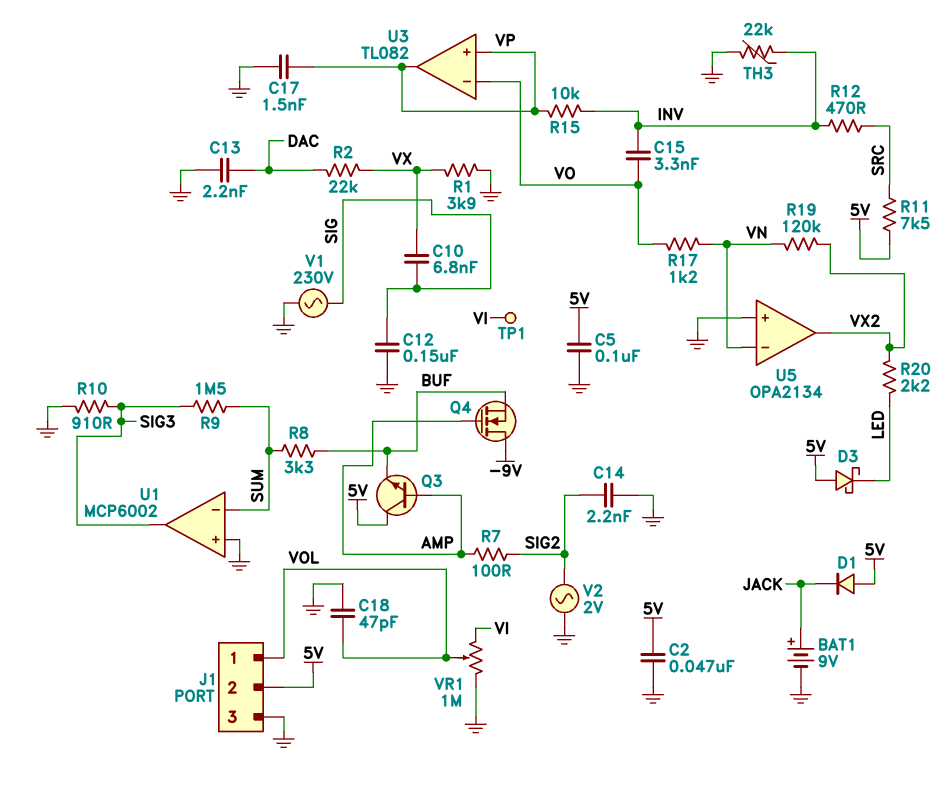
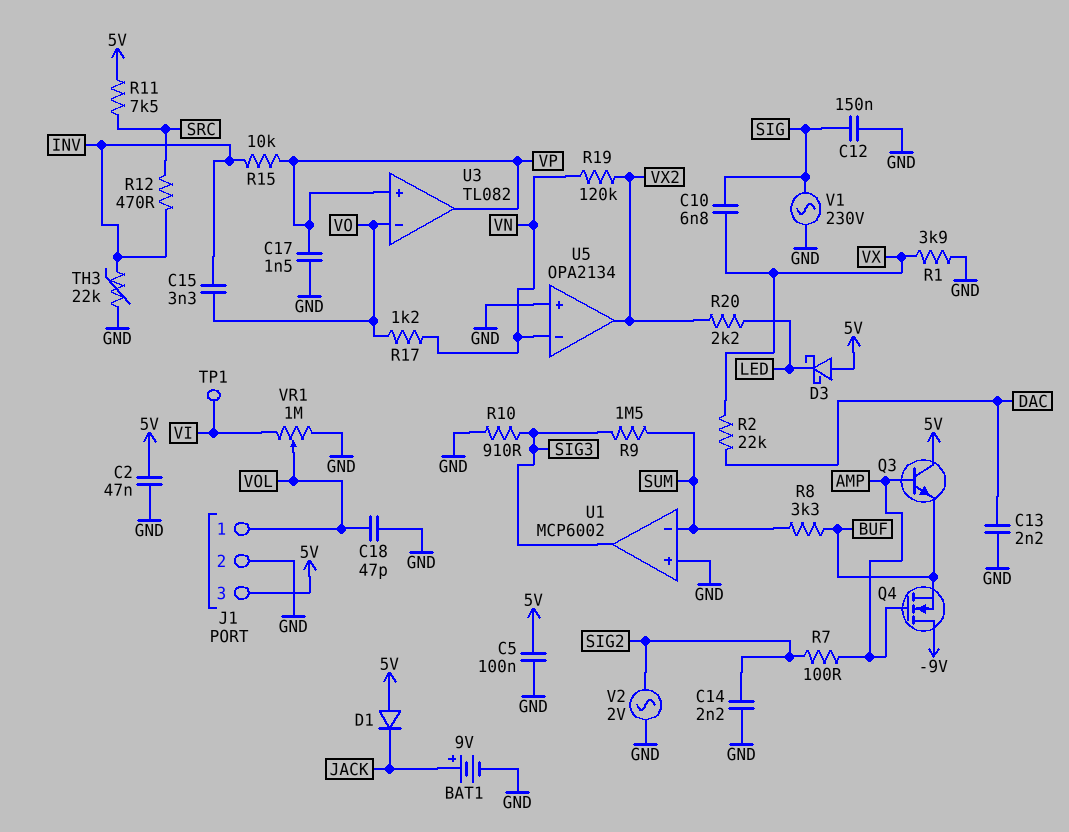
J1 pin 2: 5V -> GND
J1 pin 3: GND -> 5V

